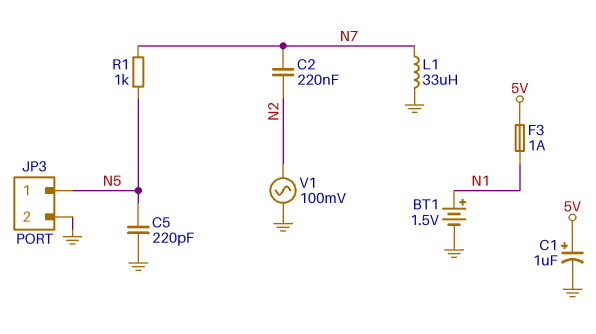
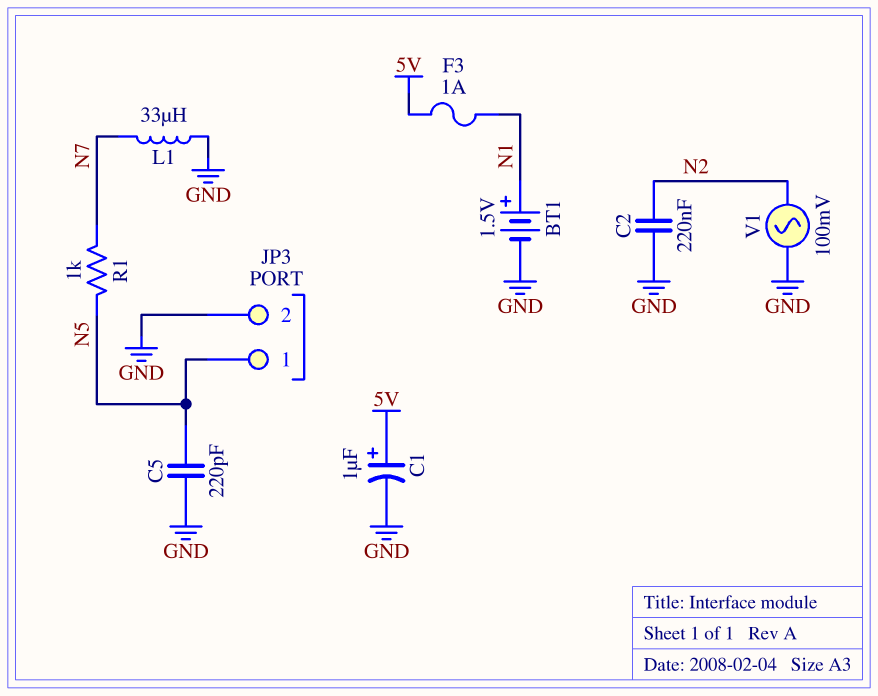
C2: 220nF (N2, N7) -> 220nF (GND, N2)

